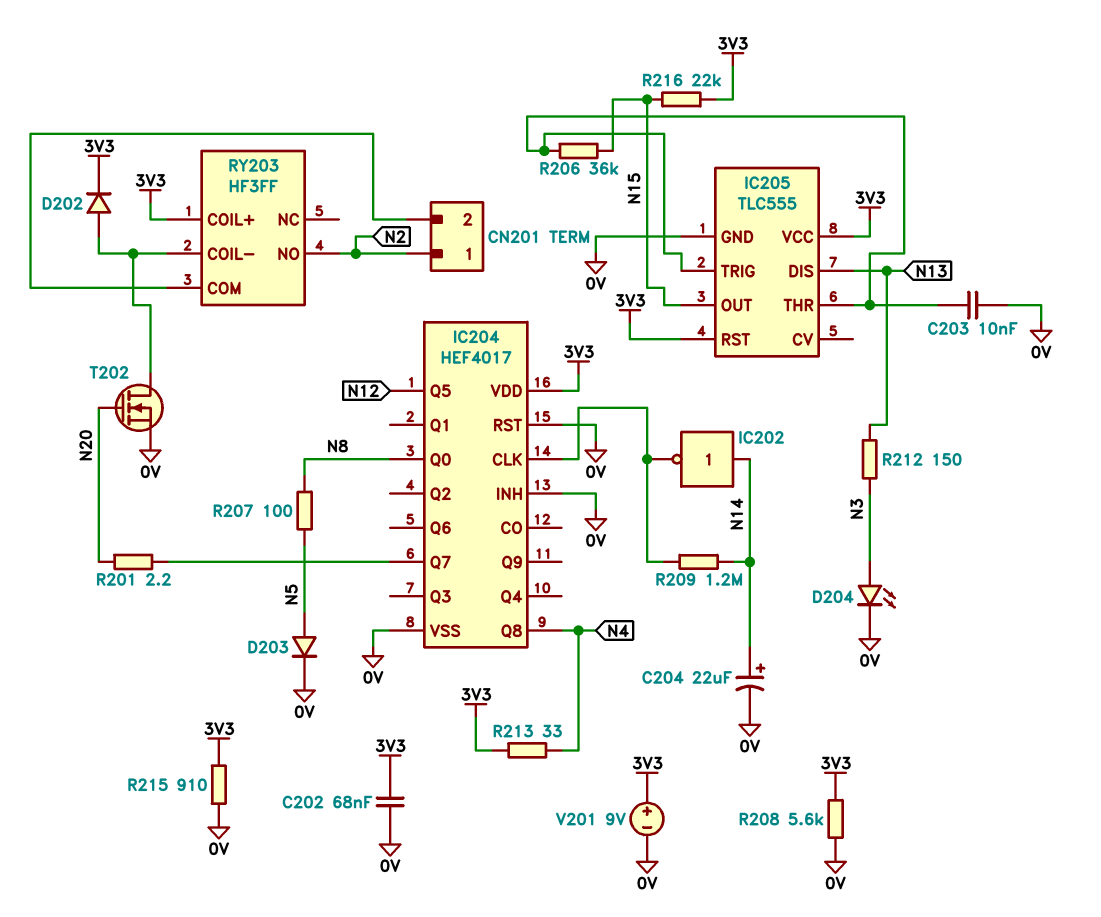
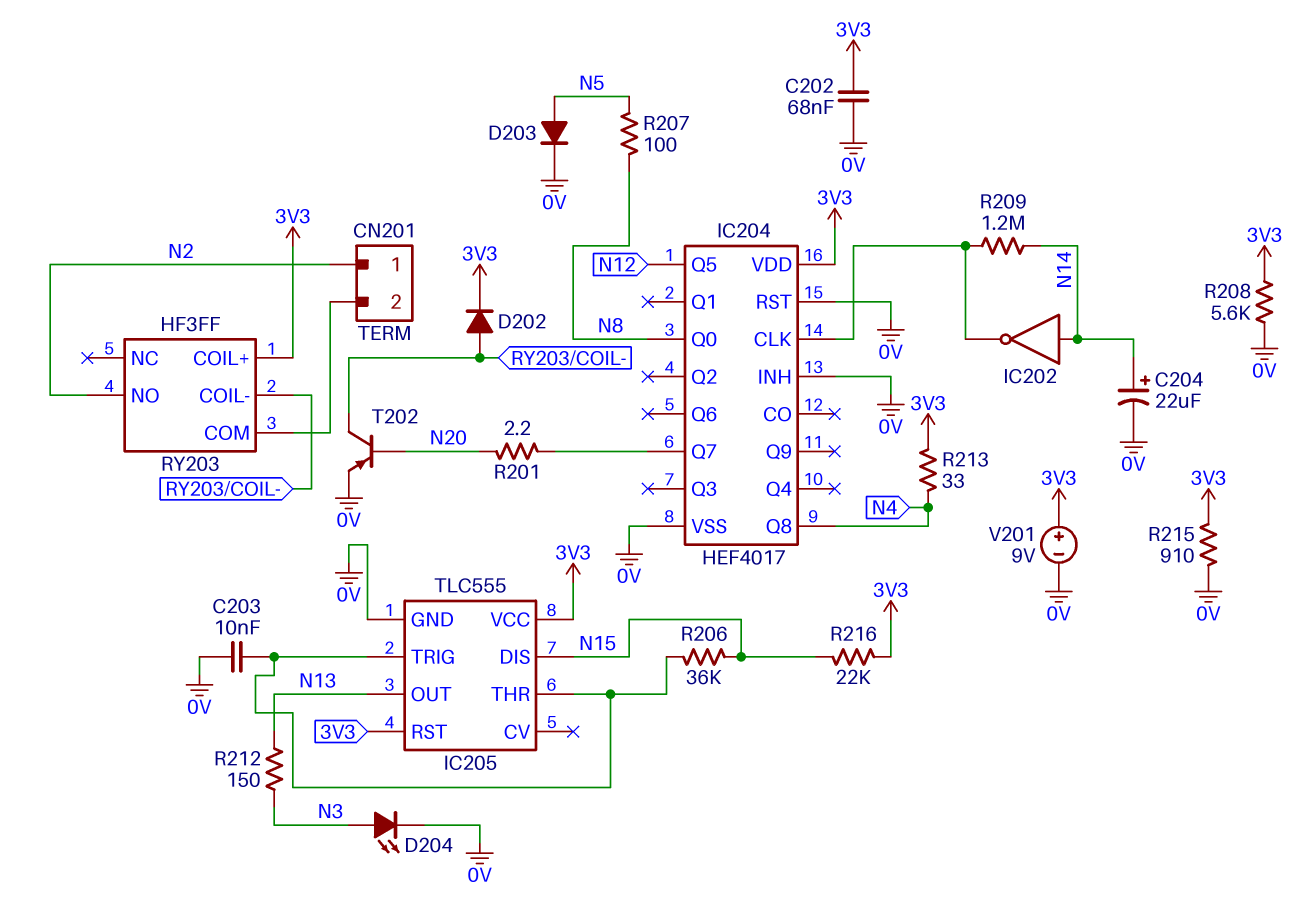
IC205 pin DIS: N13 -> N15
IC205 pin OUT: N15 -> N13
T202: NMOS (G N20, D RY203/COIL-, S 0V) -> PNP (B N20, C RY203/COIL-, E 0V)

